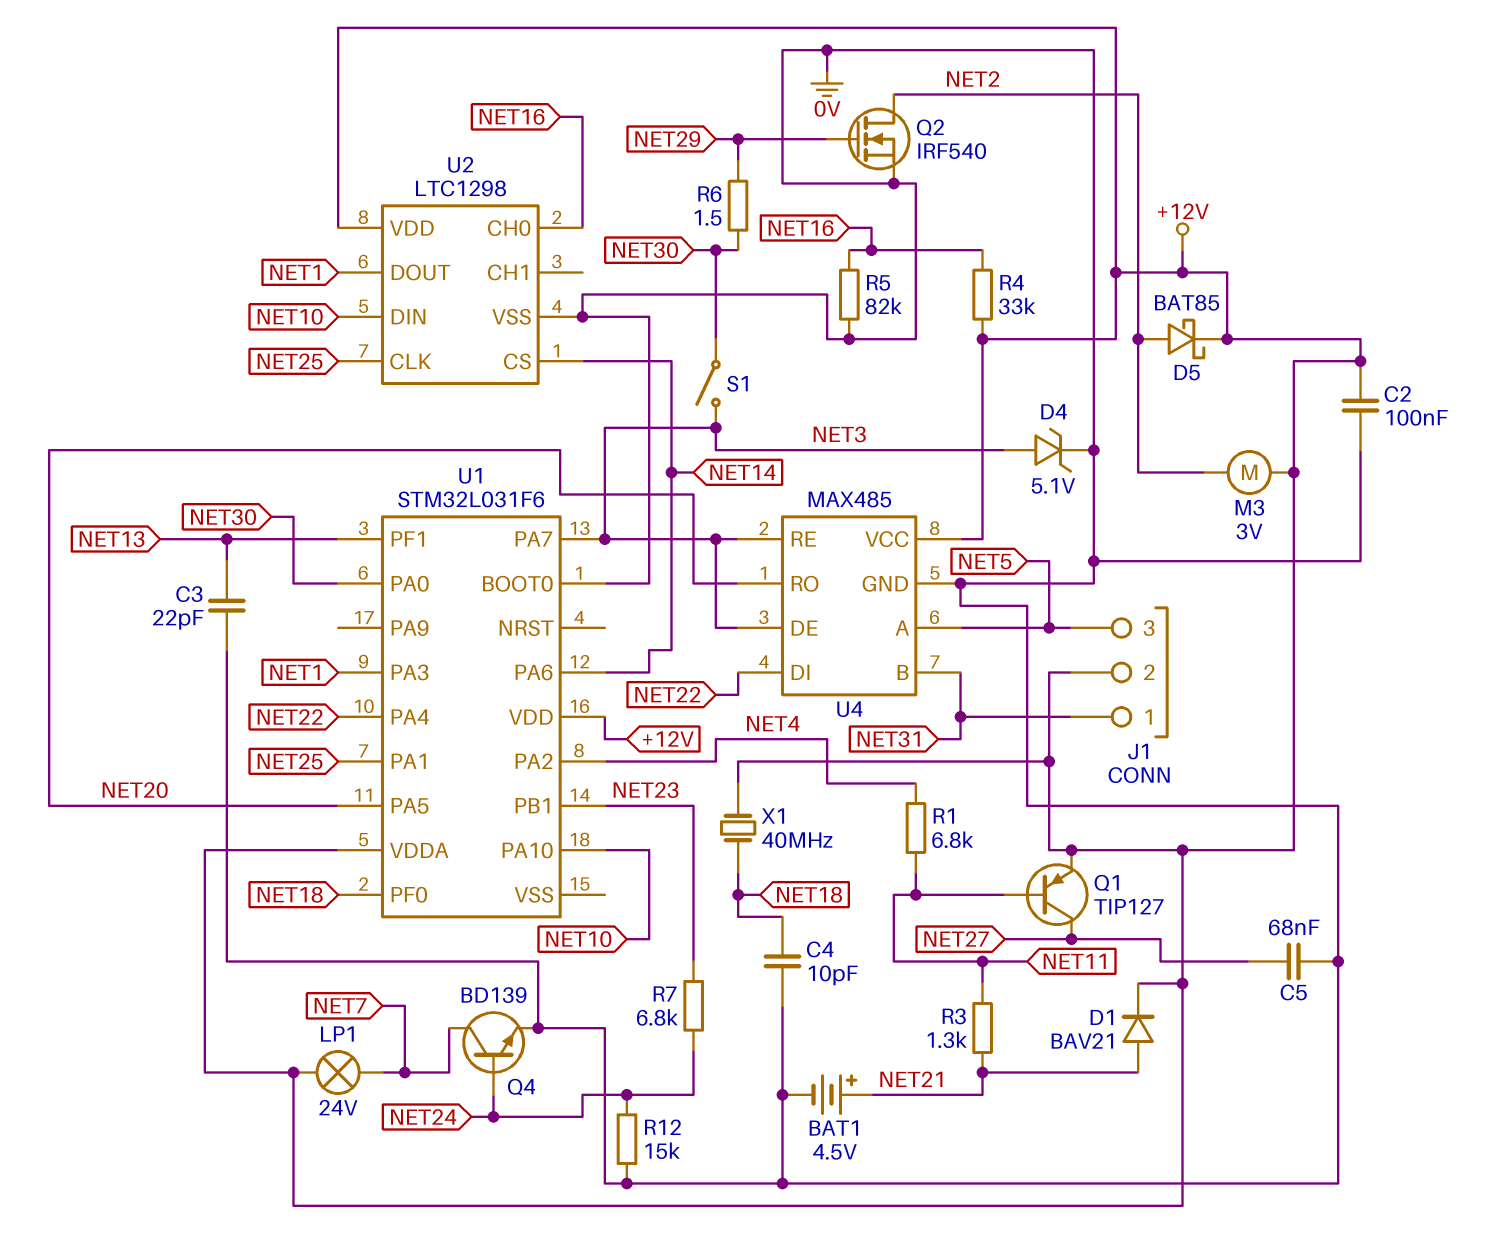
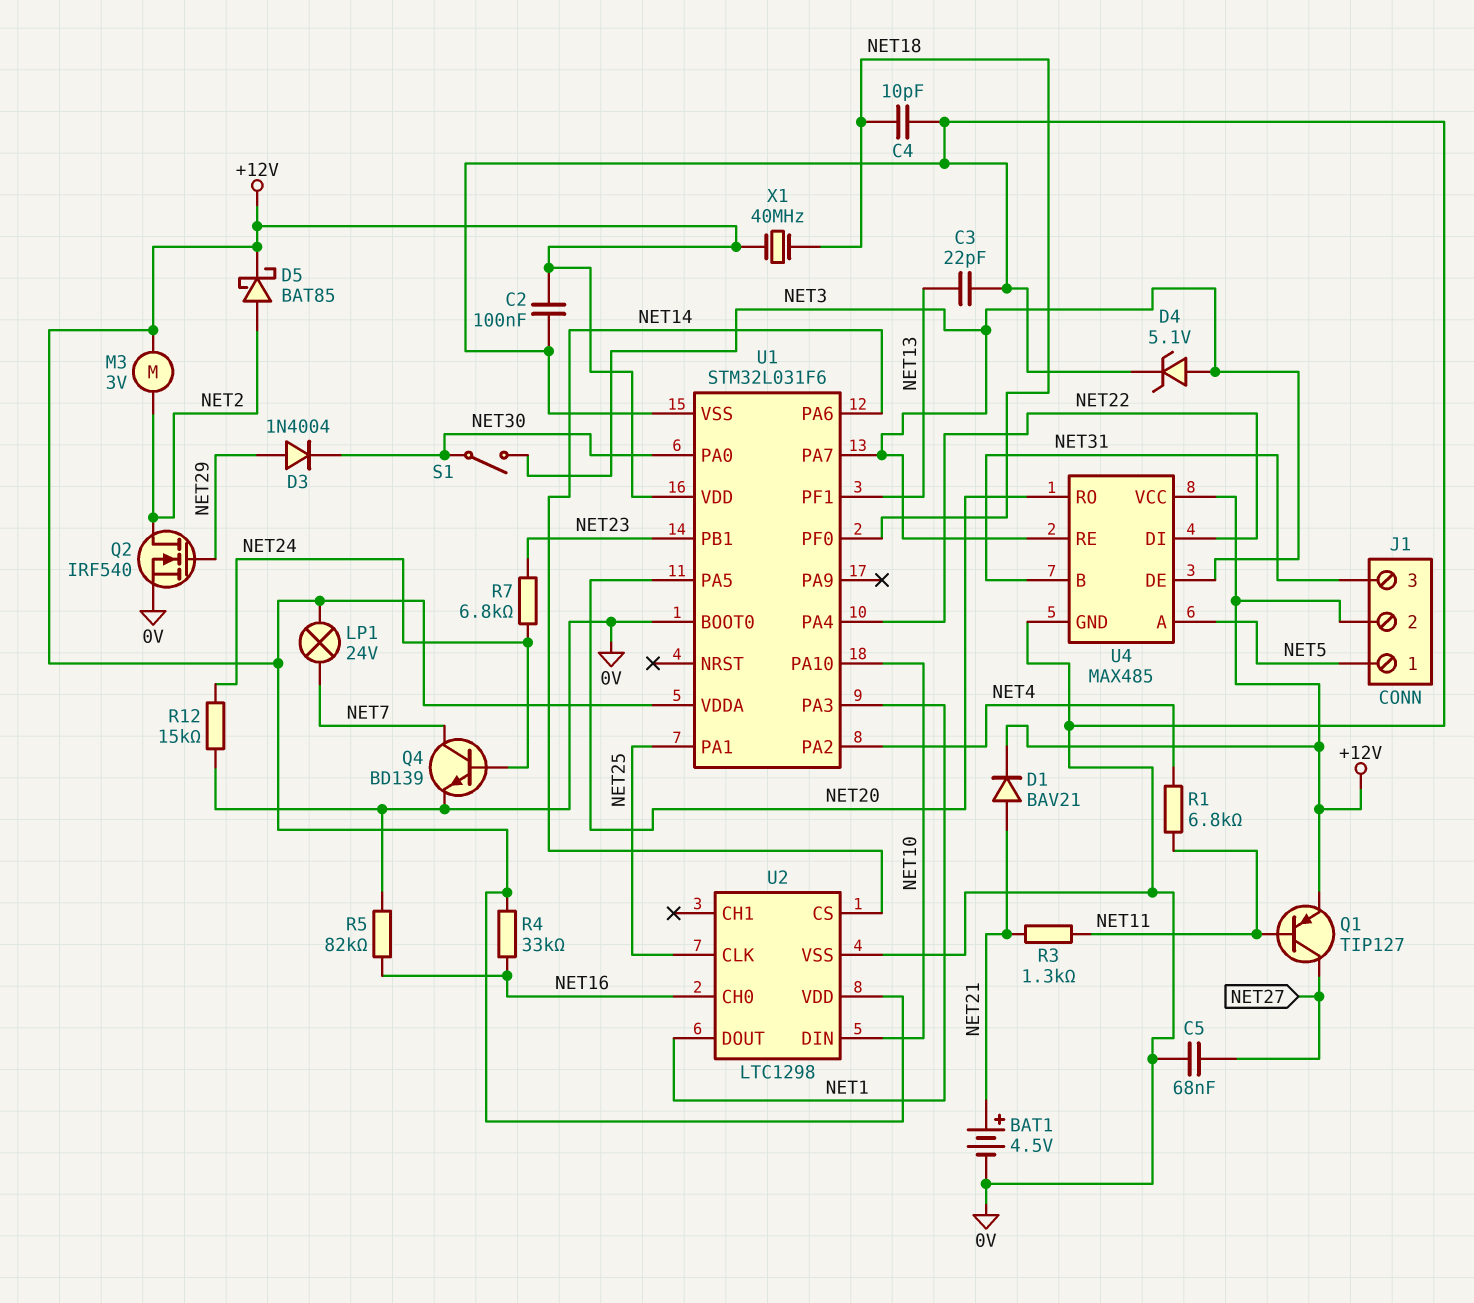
D3: none -> diode 1N4004 (A NET29, K NET30)
J1 pin 1: NET31 -> NET5
J1 pin 3: NET5 -> NET31
R6: 1.5 (NET29, NET30) -> none
U1 pin VSS: none -> 0V

